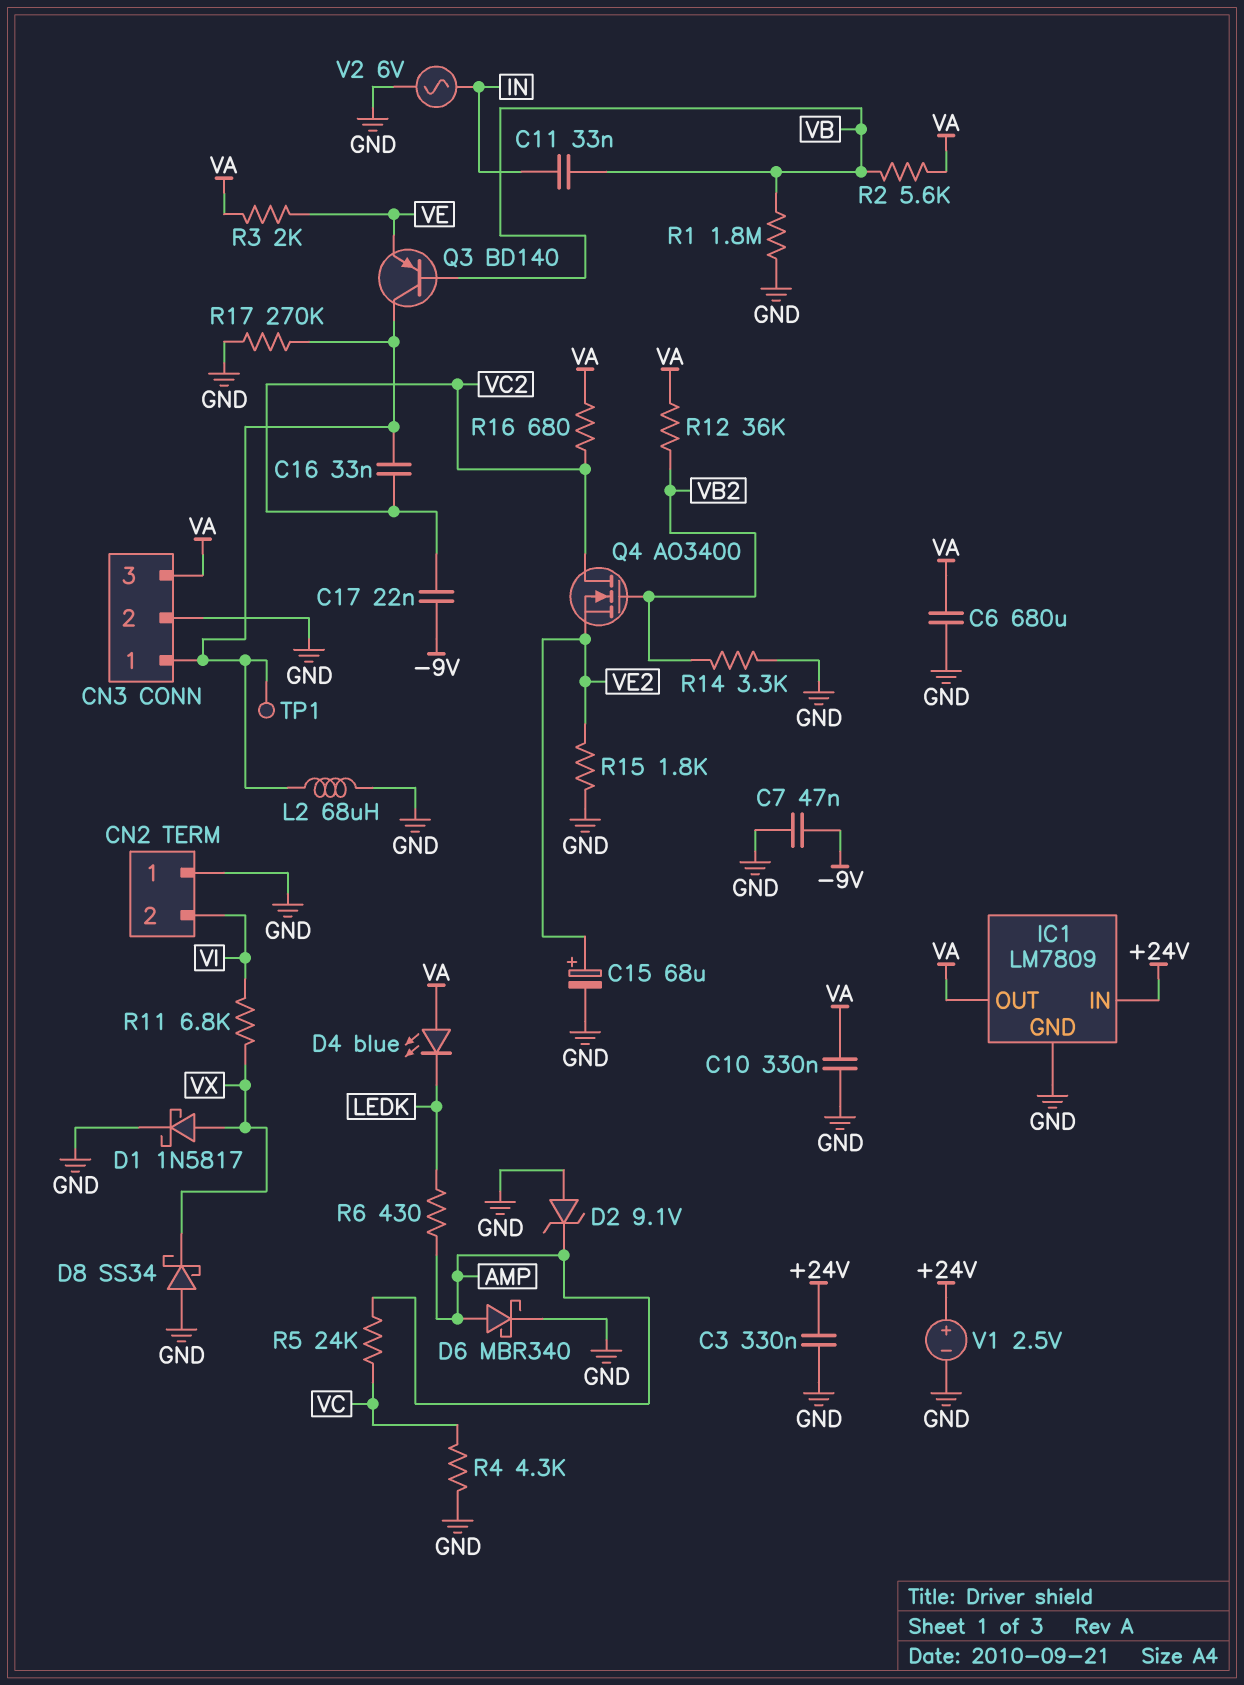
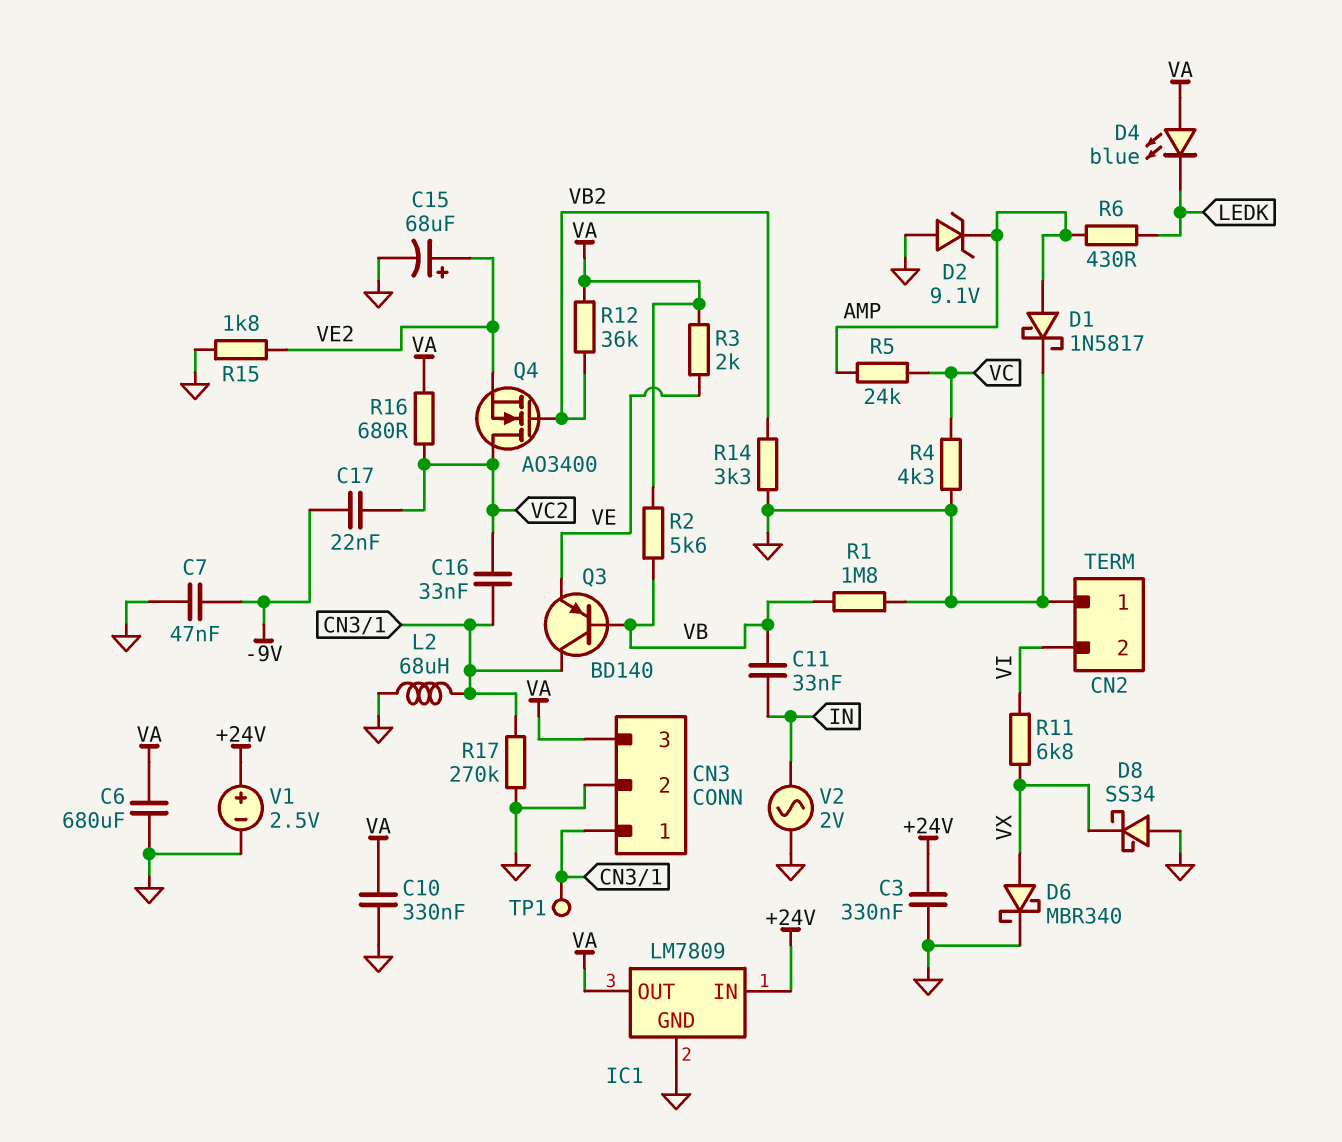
D1: schottky 1N5817 (A VX, K GND) -> schottky 1N5817 (A AMP, K GND)
D6: schottky MBR340 (A AMP, K GND) -> schottky MBR340 (A VX, K GND)
V2: AC 6V (GND, IN) -> AC 2V (GND, IN)

